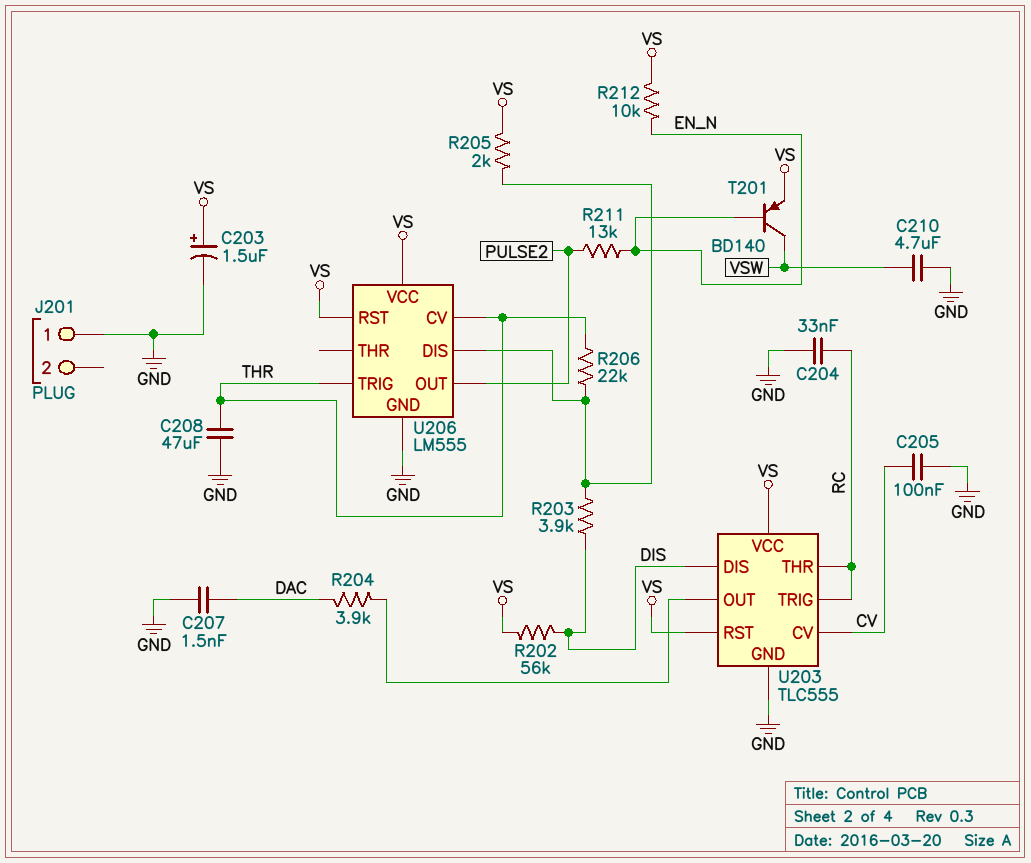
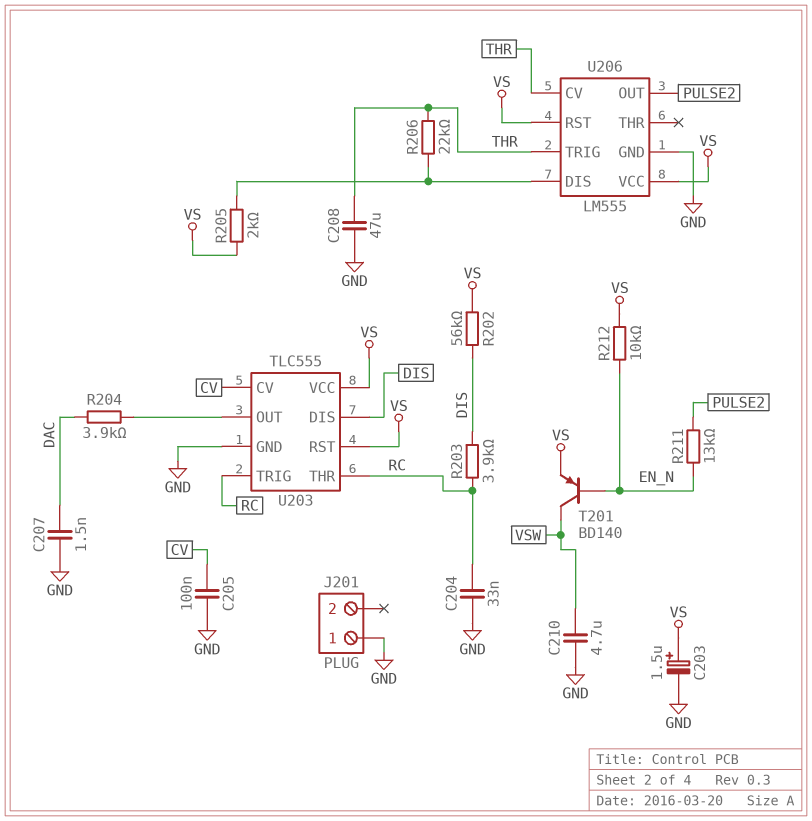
R203: 3.9k (DIS, U206/DIS) -> 3.9k (DIS, RC)

